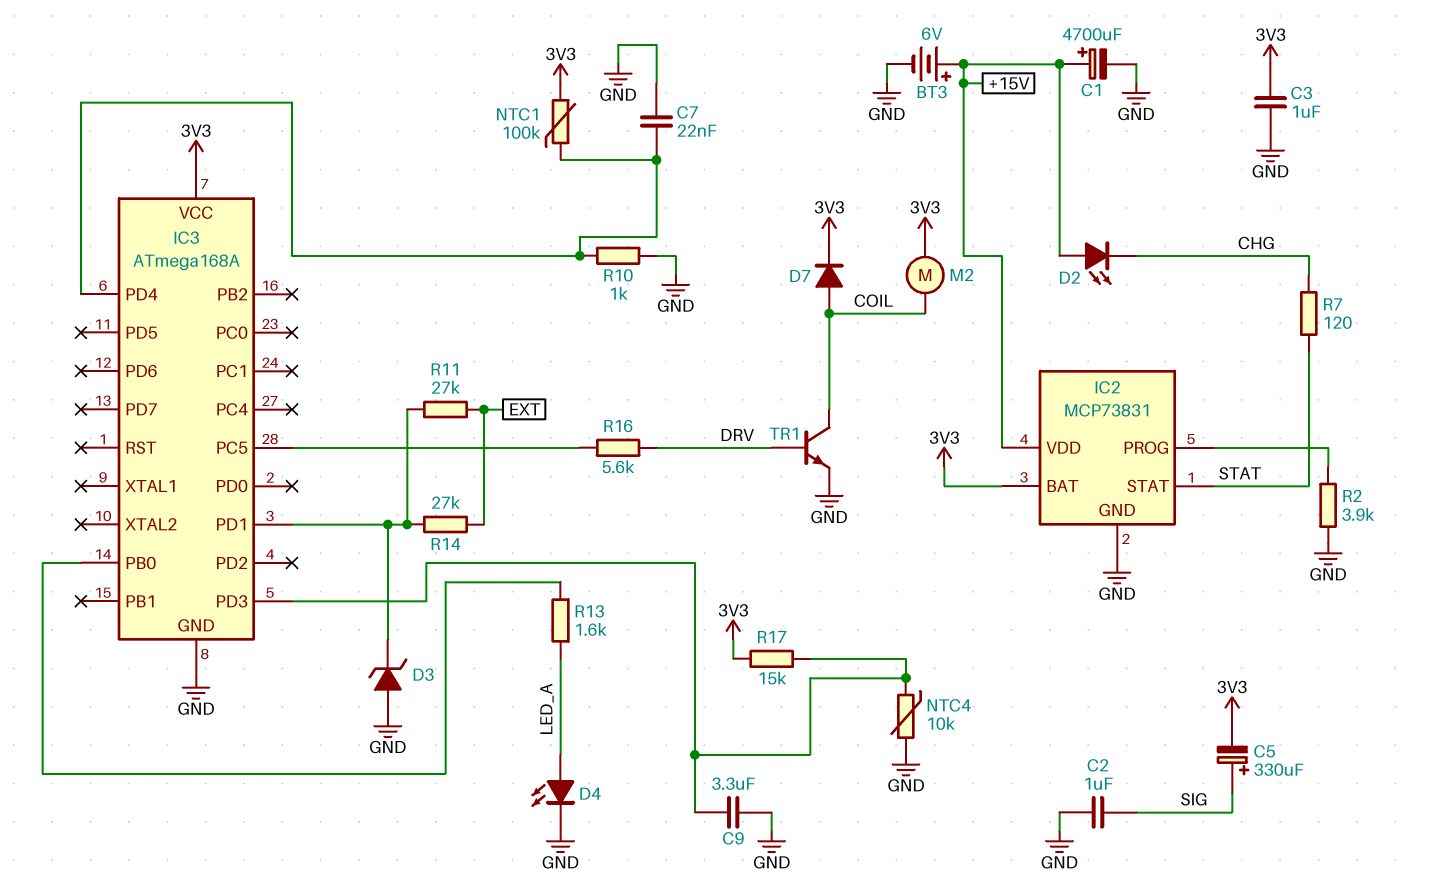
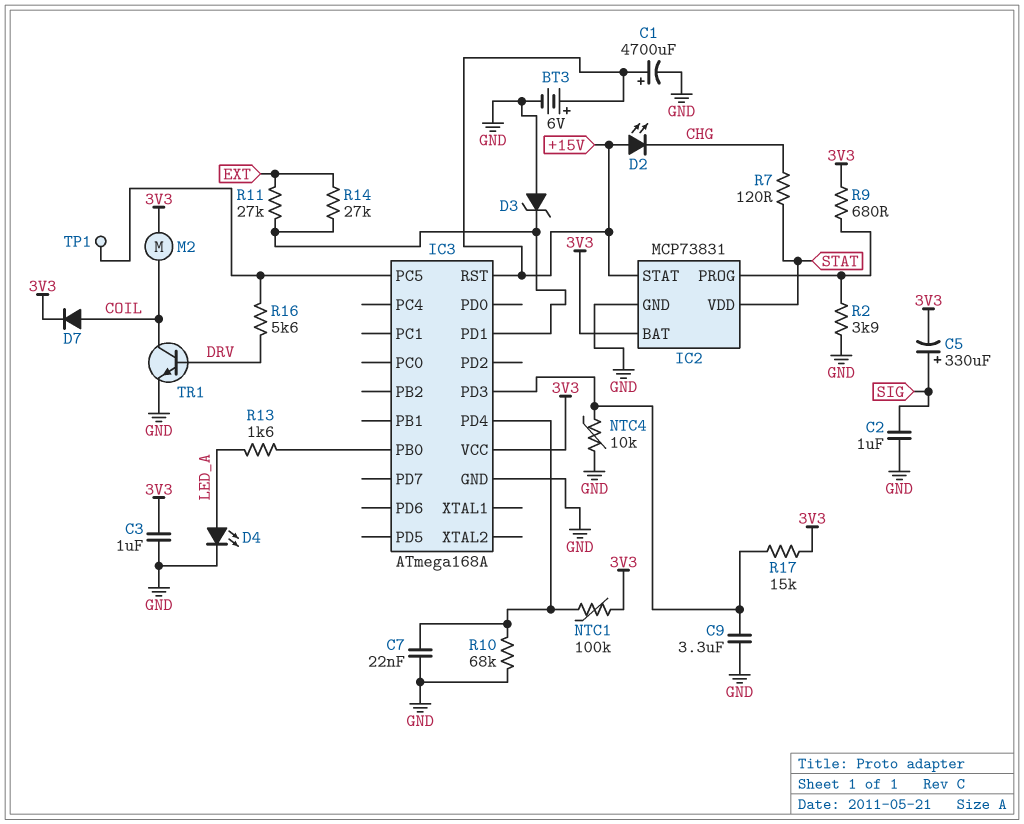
IC2 pin STAT: STAT -> +15V
IC2 pin VDD: +15V -> STAT
IC3 pin RST: none -> +15V
R9: none -> 680 (3V3, IC2/PROG)
R10: 1k (GND, IC3/PD4) -> 68k (GND, IC3/PD4)
TP1: none -> test point (IC3/PC5)

